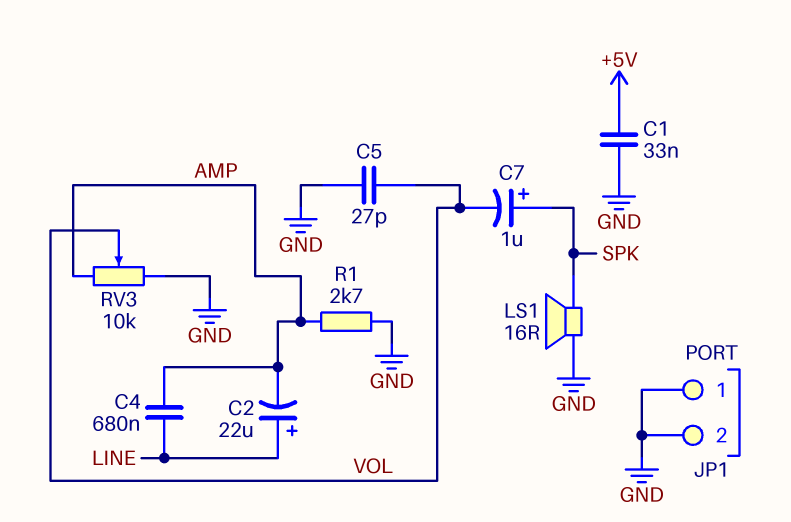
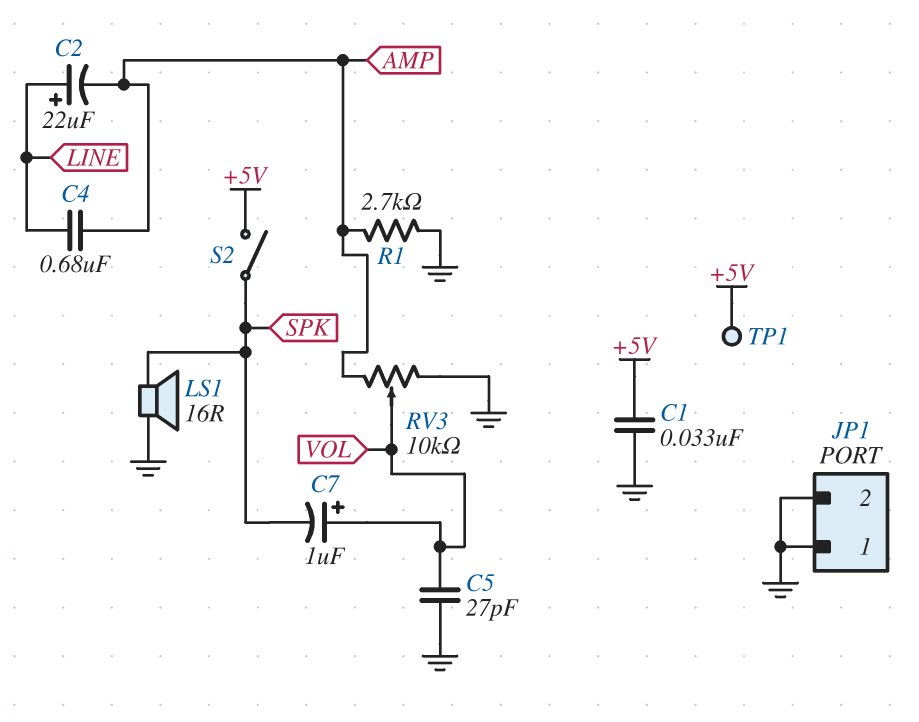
C7: 1uF (plus SPK, minus VOL) -> 1uF (plus VOL, minus SPK)
S2: none -> switch (+5V, SPK)
TP1: none -> test point (+5V)

